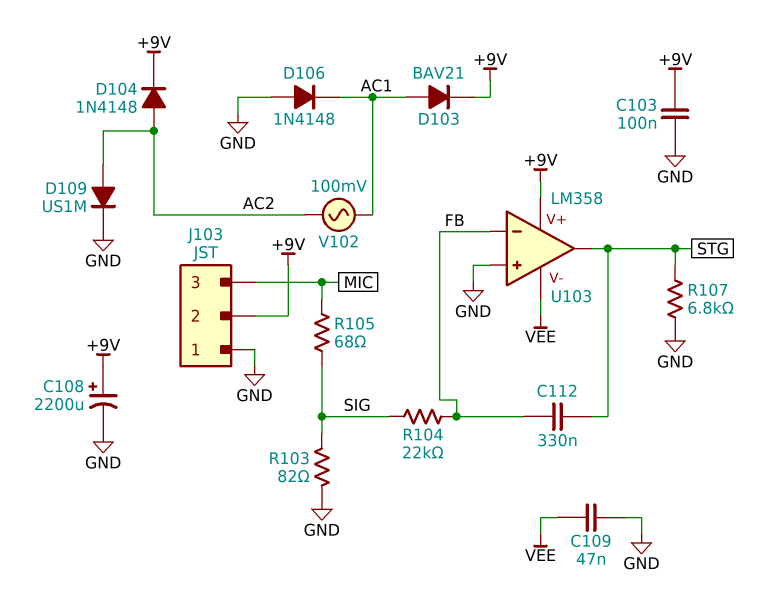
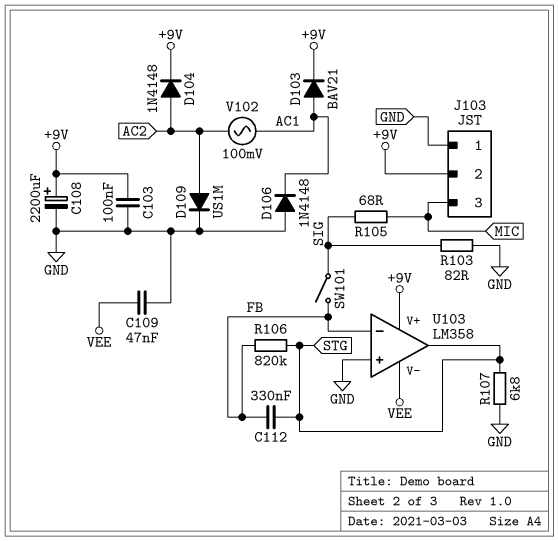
R104: 22k (FB, SIG) -> none
R106: none -> 820k (FB, STG)
SW101: none -> switch (FB, SIG)

